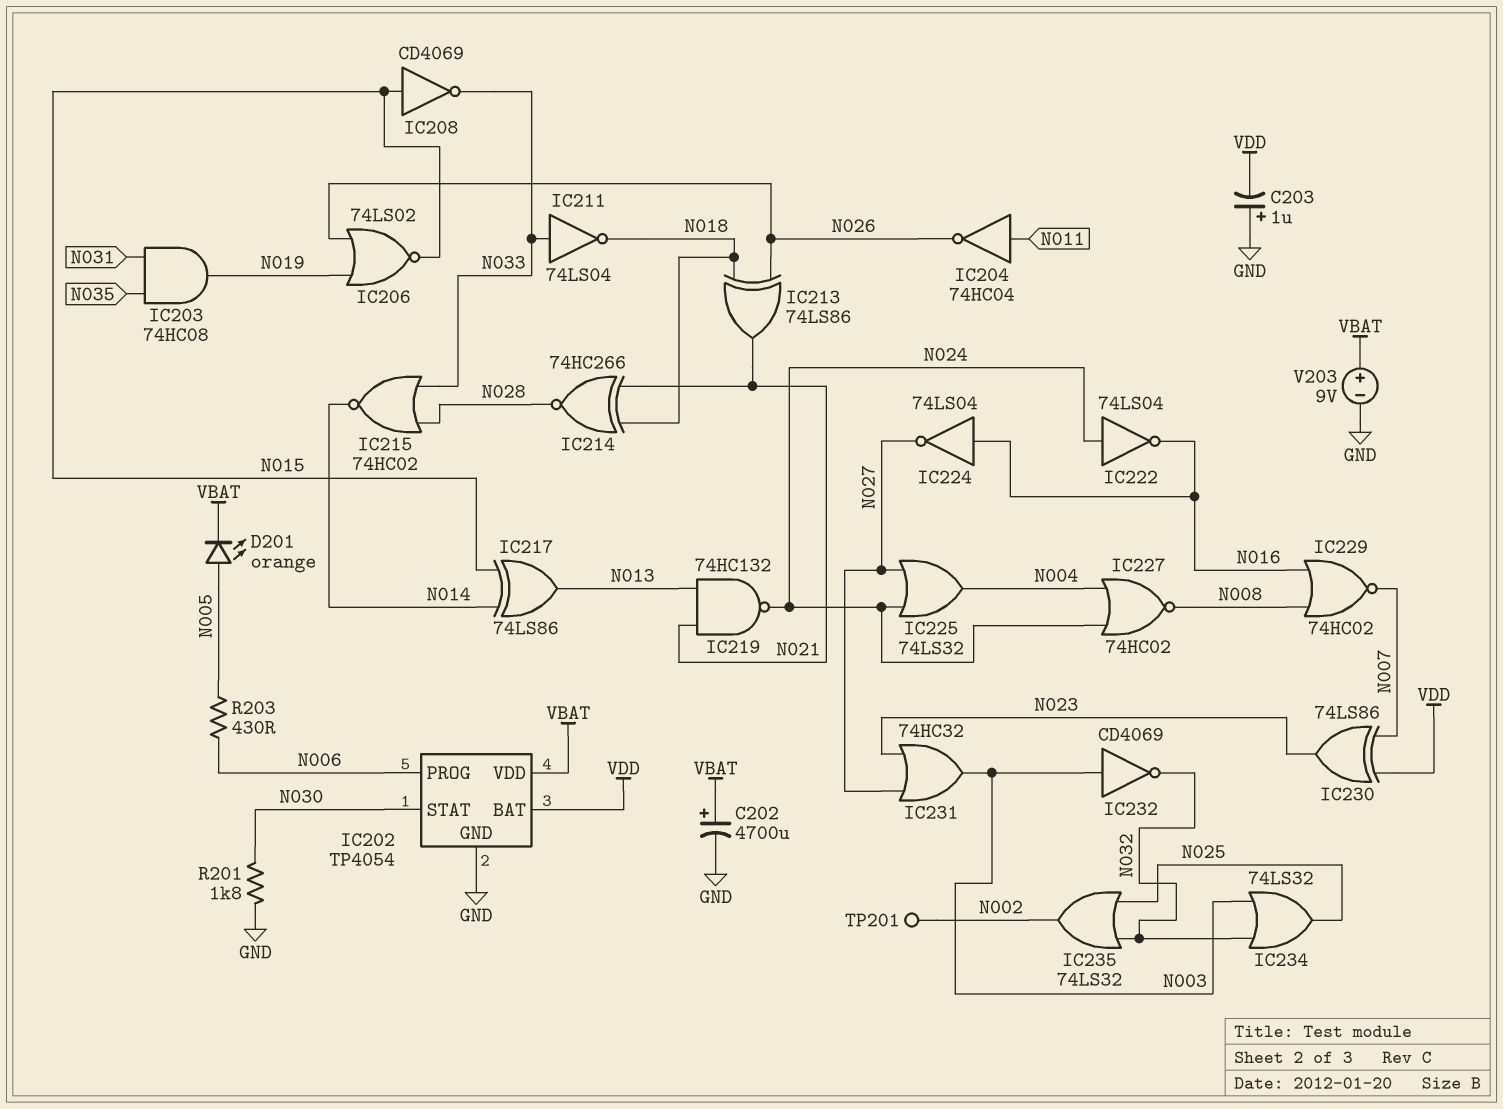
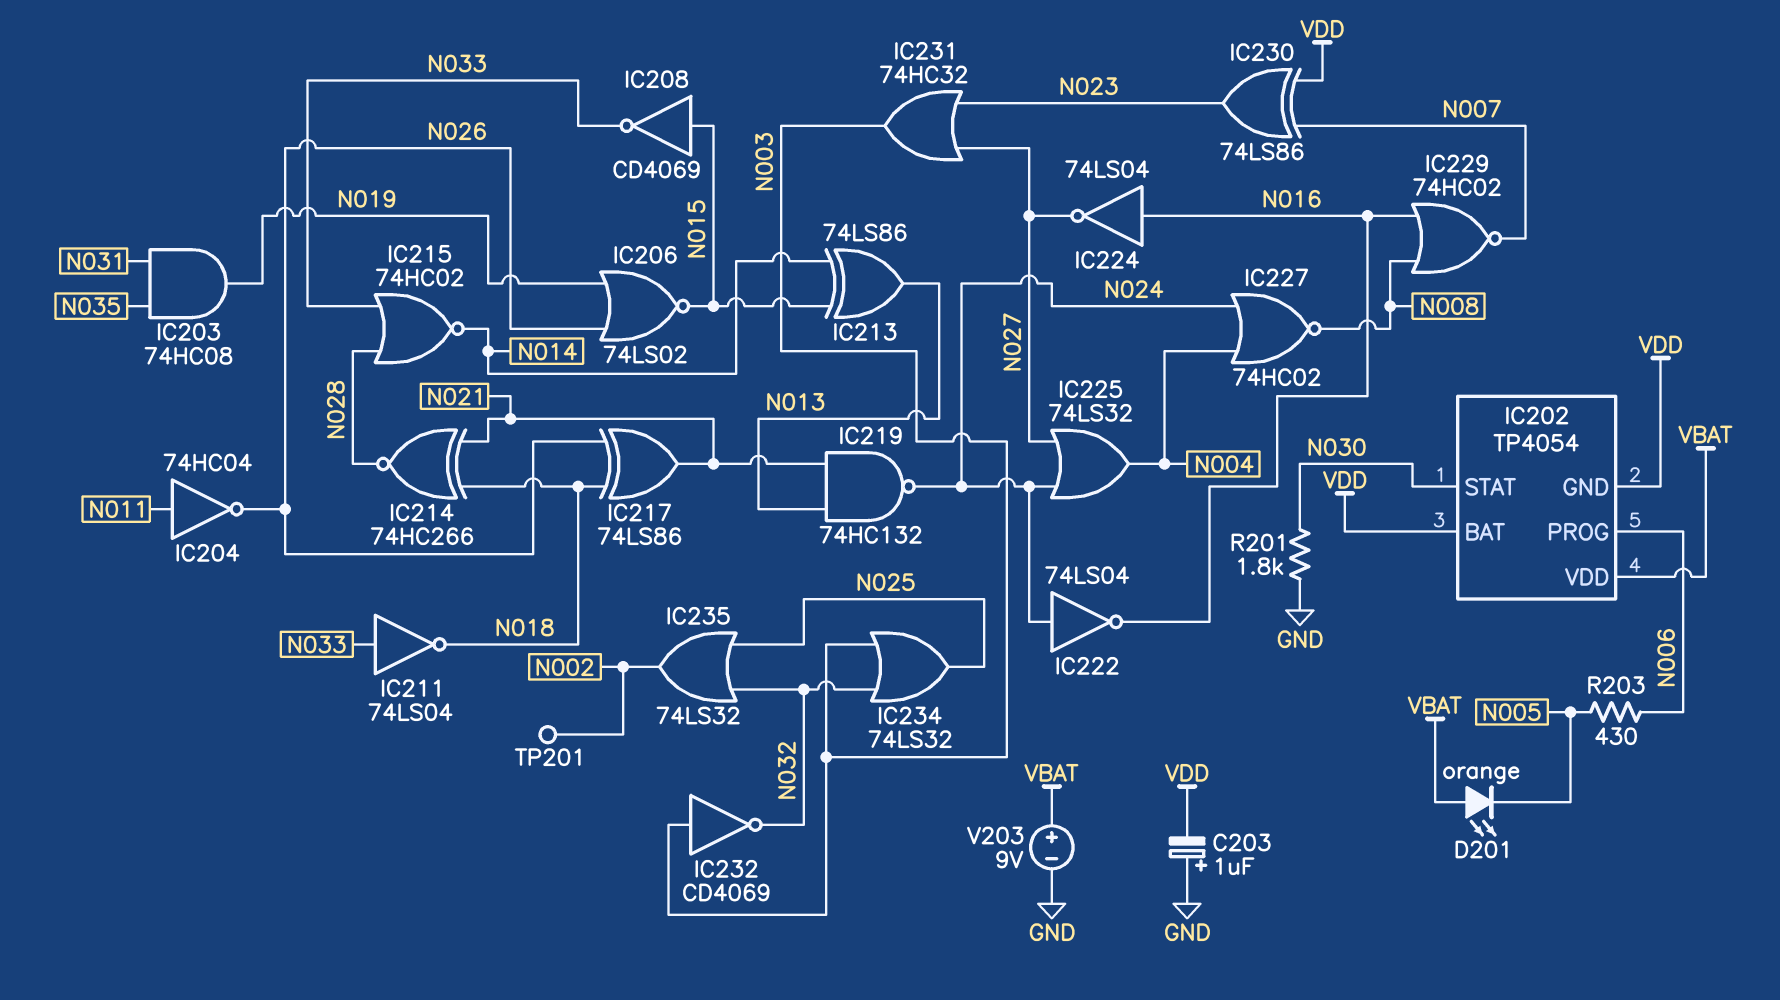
C202: 4700uF (plus VBAT, minus GND) -> none
D201: LED orange (A N005, K VBAT) -> LED orange (A VBAT, K N005)
IC202 pin GND: GND -> VDD
IC213: XOR 74LS86 (in N018, in N026, out N021) -> XOR 74LS86 (in N014, in N015, out N013)
IC217: XOR 74LS86 (in N014, in N015, out N013) -> XOR 74LS86 (in N018, in N026, out N021)

